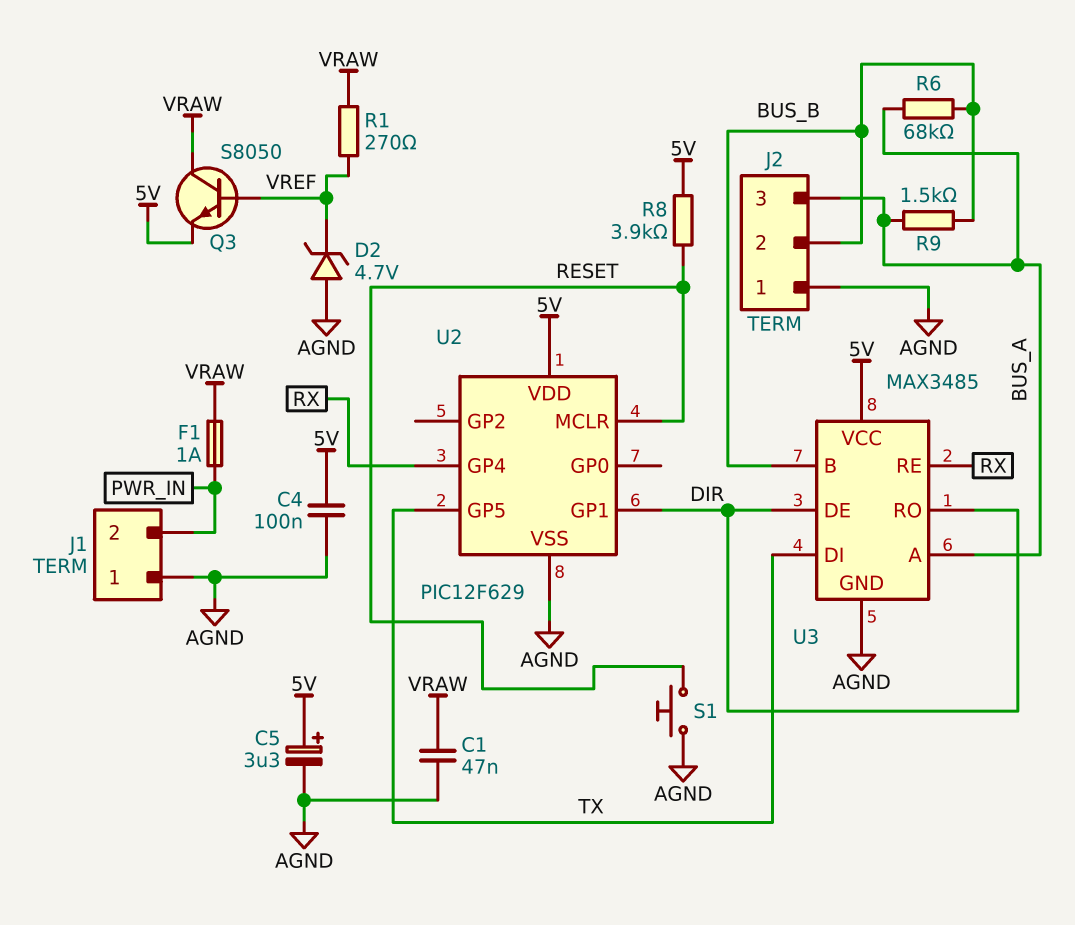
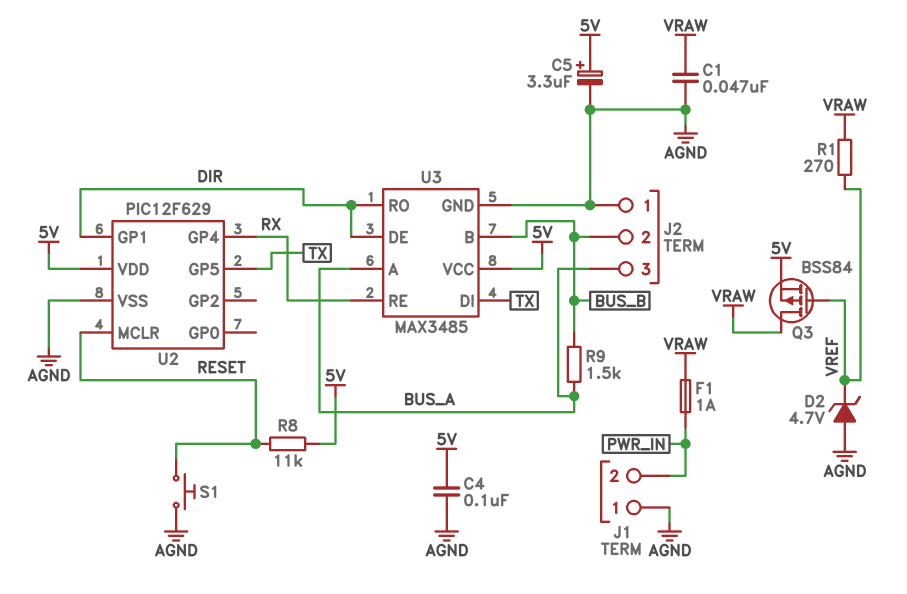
Q3: NPN S8050 (B VREF, C VRAW, E 5V) -> PMOS BSS84 (G VREF, D VRAW, S 5V)
R6: 68k (BUS_A, BUS_B) -> none
R8: 3.9k (5V, RESET) -> 11k (5V, RESET)

